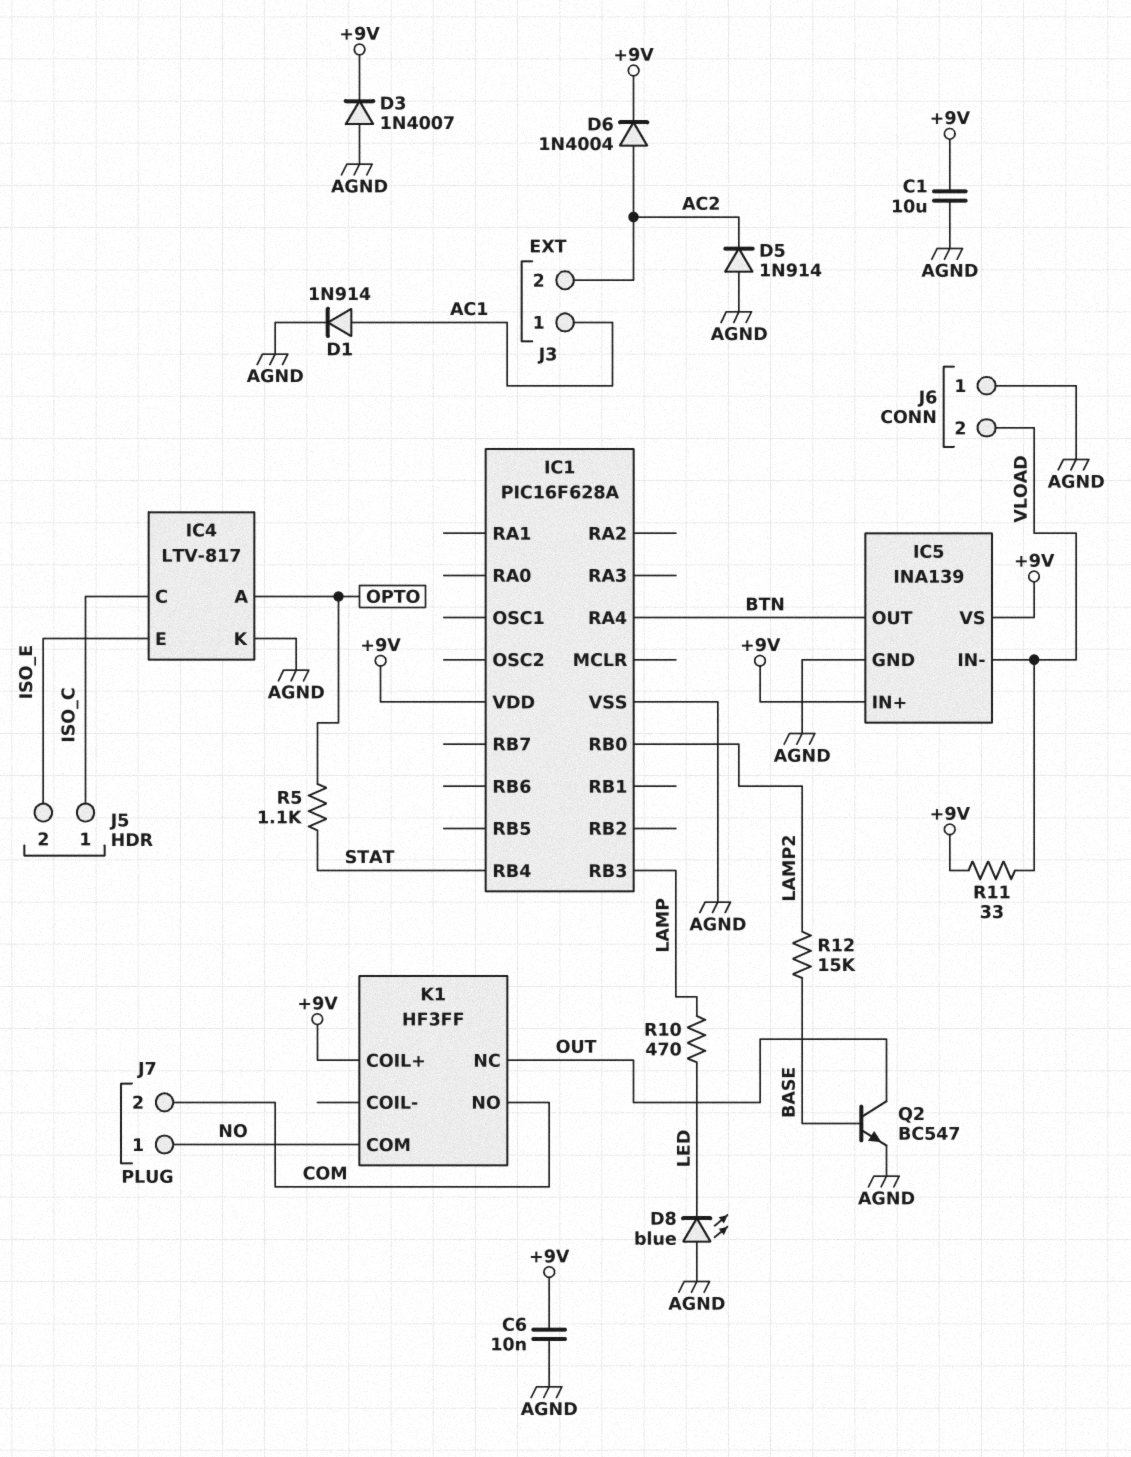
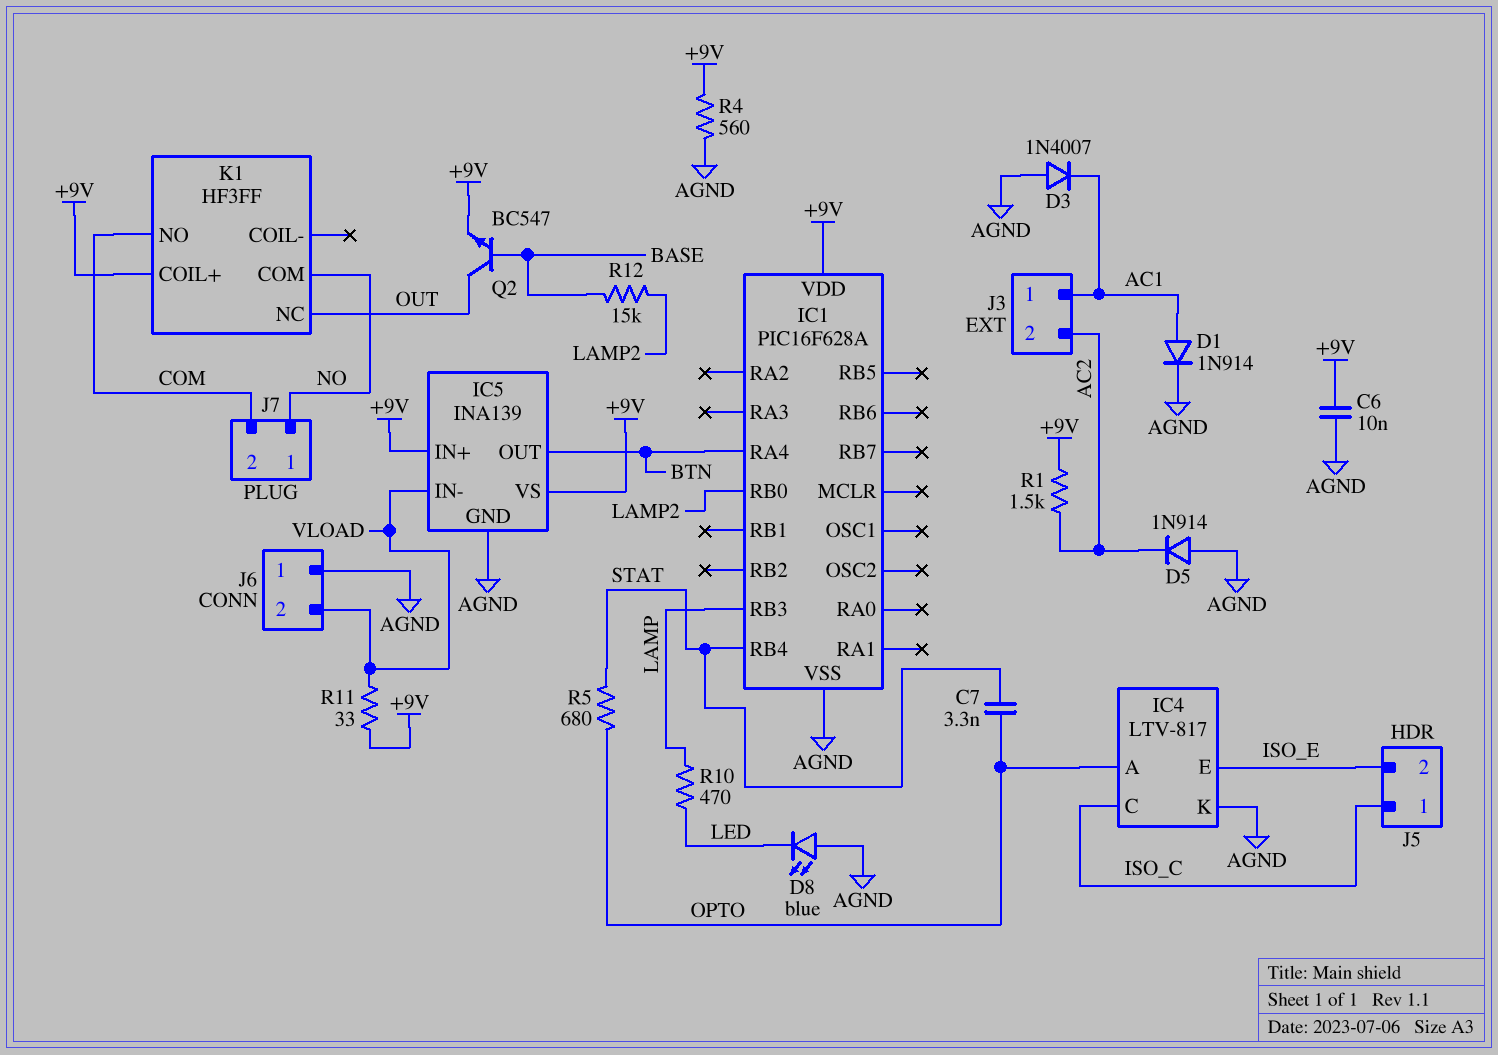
C1: 10uF (+9V, AGND) -> none
C7: none -> 3.3nF (OPTO, STAT)
D3: diode 1N4007 (A AGND, K +9V) -> diode 1N4007 (A AGND, K AC1)
D6: diode 1N4004 (A AC2, K +9V) -> none
Q2: NPN BC547 (B BASE, C OUT, E AGND) -> NPN BC547 (B BASE, C OUT, E +9V)
R1: none -> 1.5k (+9V, AC2)
R4: none -> 560 (+9V, AGND)
R5: 1.1k (OPTO, STAT) -> 680 (OPTO, STAT)

